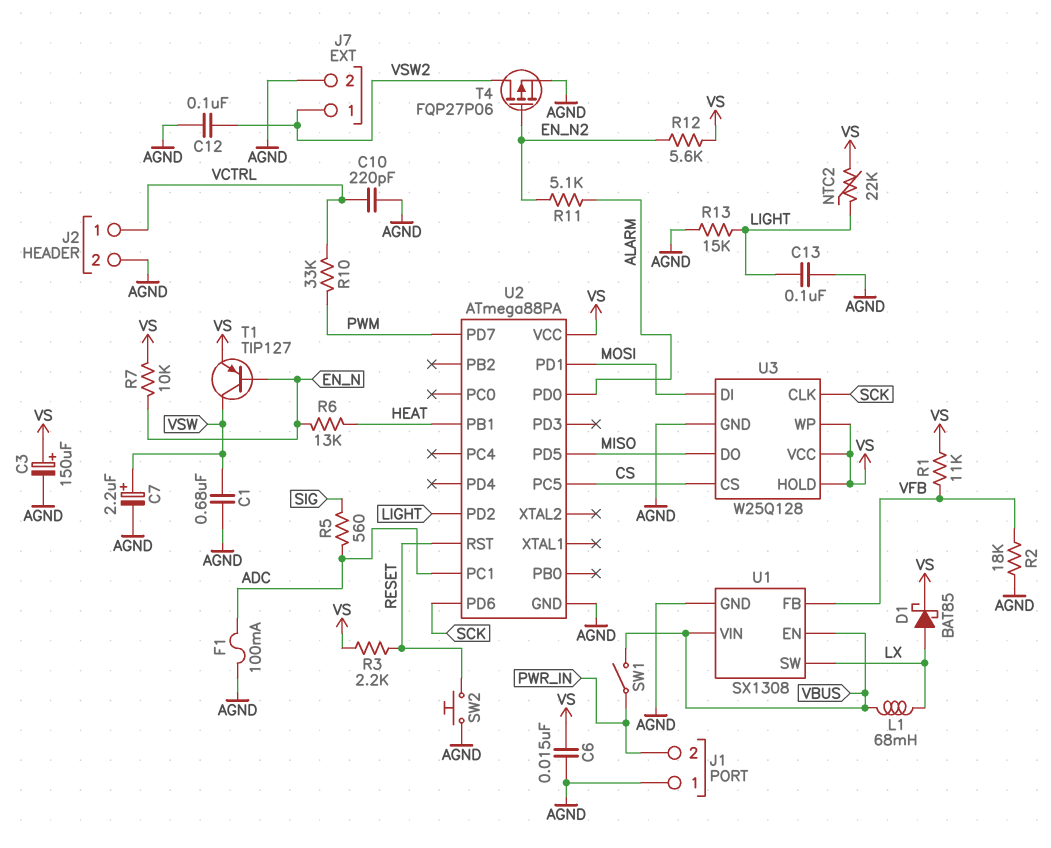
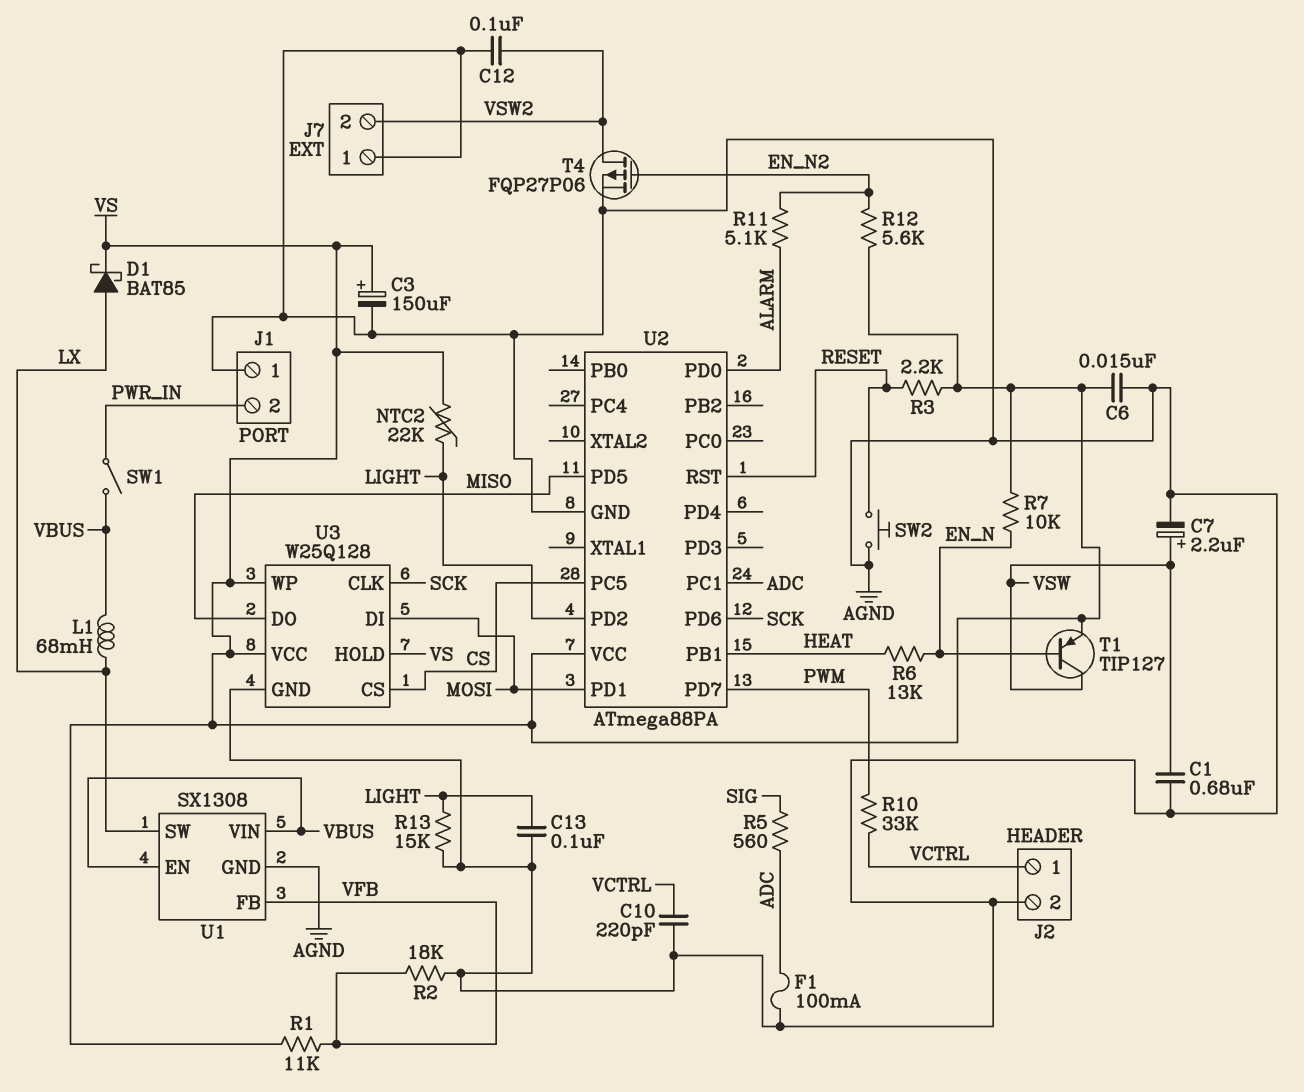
J7 pin 1: VSW2 -> AGND
J7 pin 2: AGND -> VSW2

